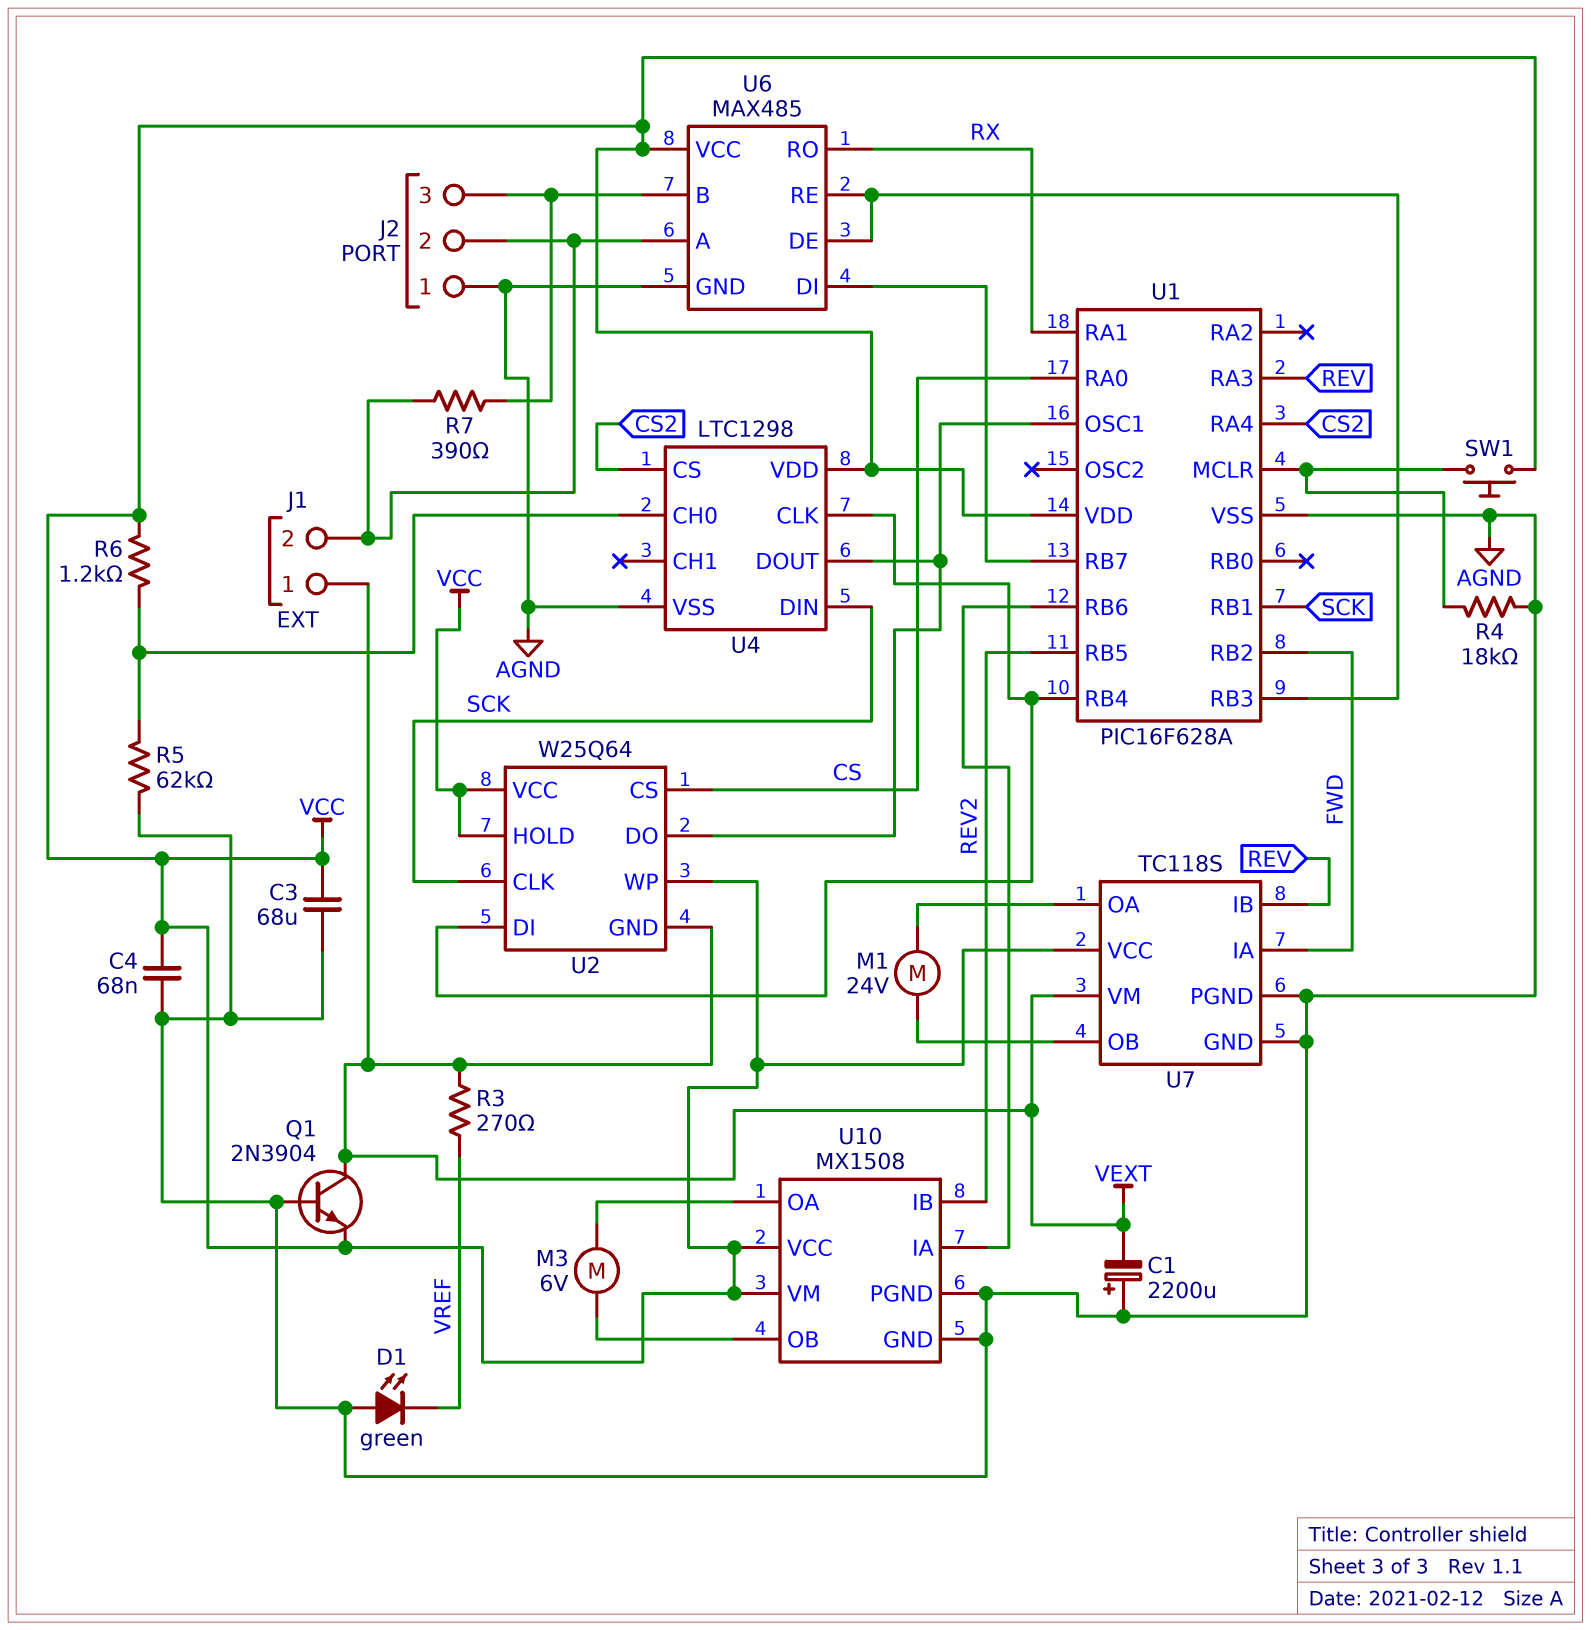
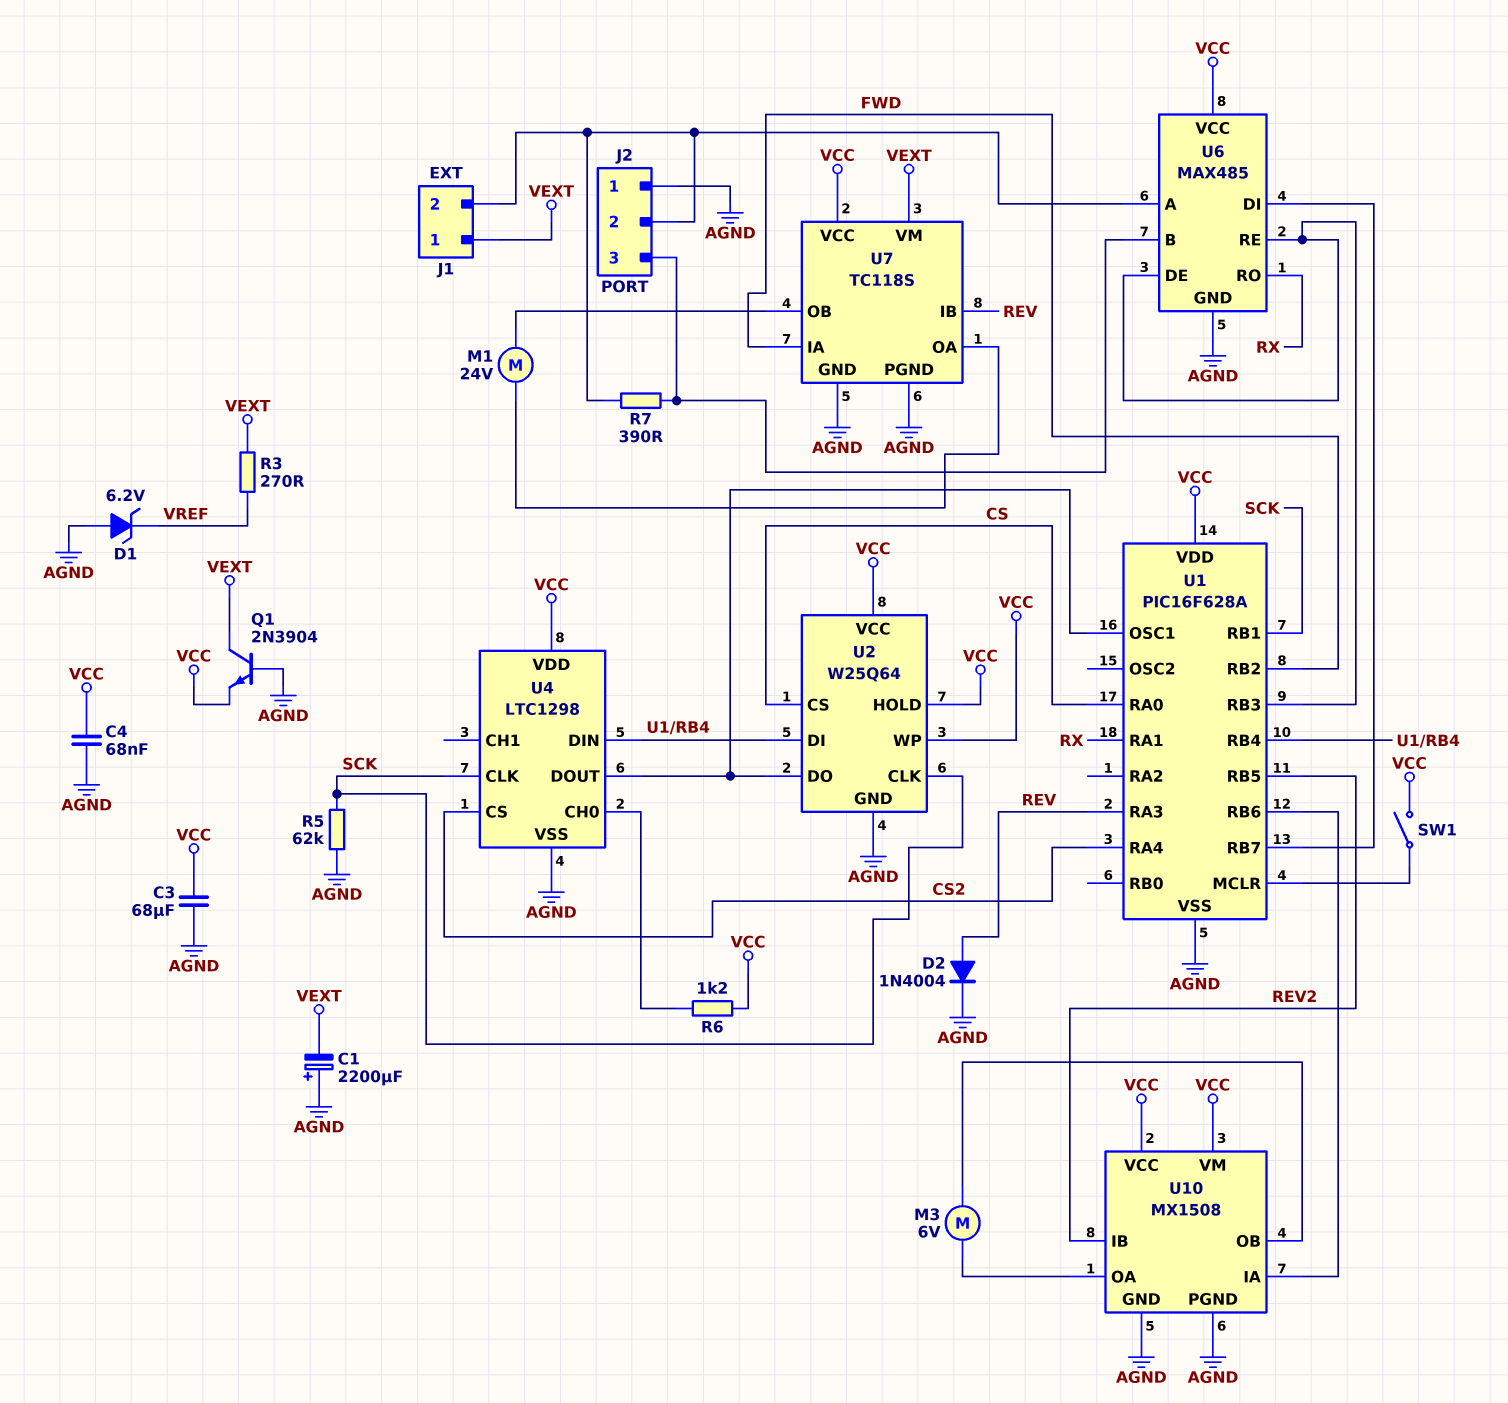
D1: LED green (A AGND, K VREF) -> zener 6.2V (A AGND, K VREF)
D2: none -> diode 1N4004 (A REV, K AGND)
R4: 18k (AGND, U1/MCLR) -> none
R5: 62k (AGND, U4/CH0) -> 62k (AGND, SCK)
SW1: button (U1/MCLR, VCC) -> switch (U1/MCLR, VCC)
U2 pin GND: VEXT -> AGND
U4 pin CLK: U1/RB4 -> SCK
U4 pin DIN: SCK -> U1/RB4

